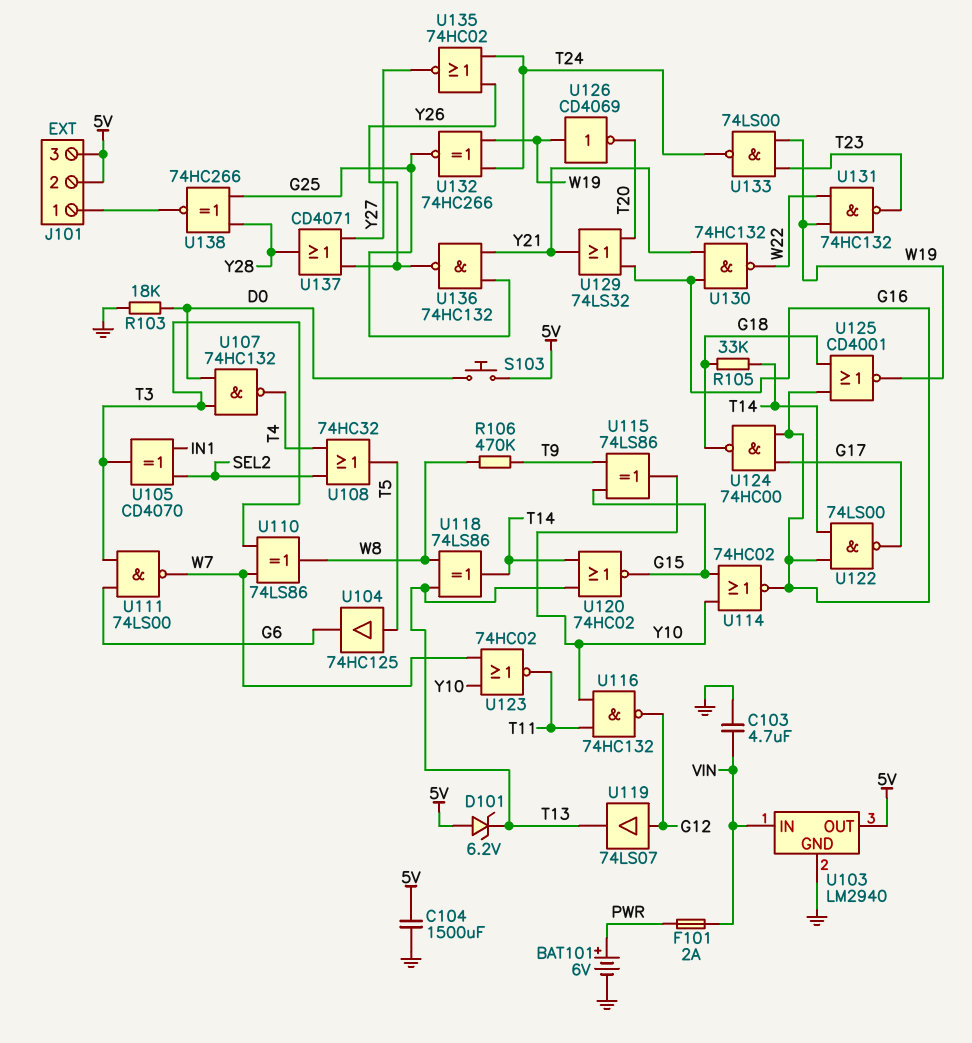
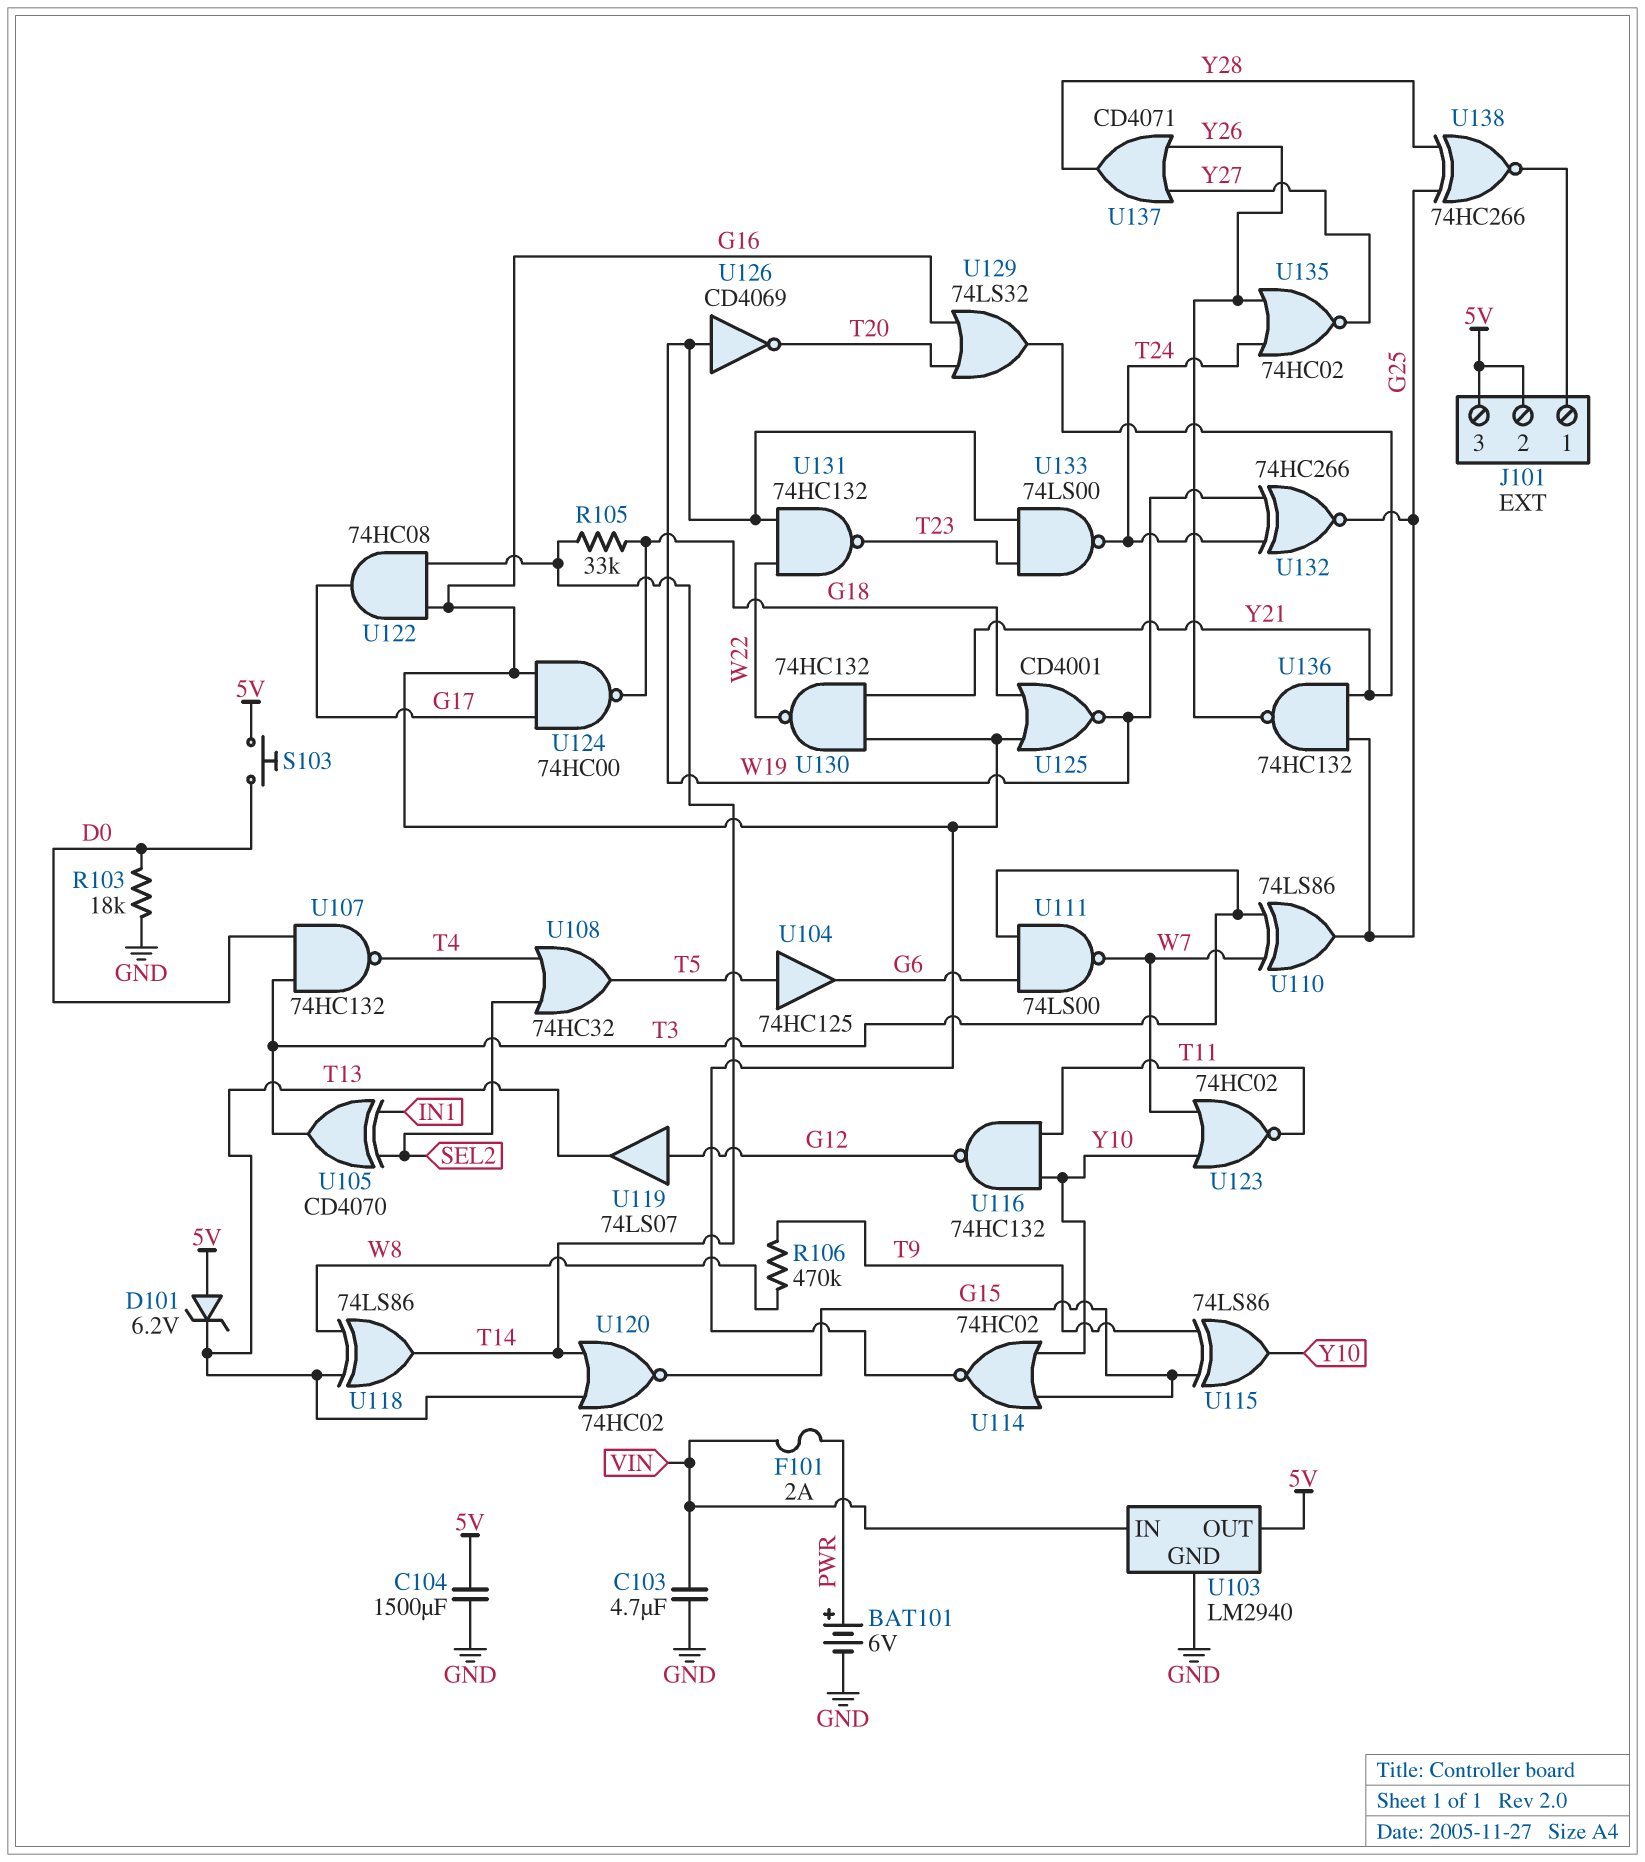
U110: XOR 74LS86 (in T3, in W7, out W8) -> XOR 74LS86 (in T3, in W7, out G25)
U122: NAND 74LS00 (in G16, in T14, out G17) -> AND 74HC08 (in G16, in T14, out G17)

